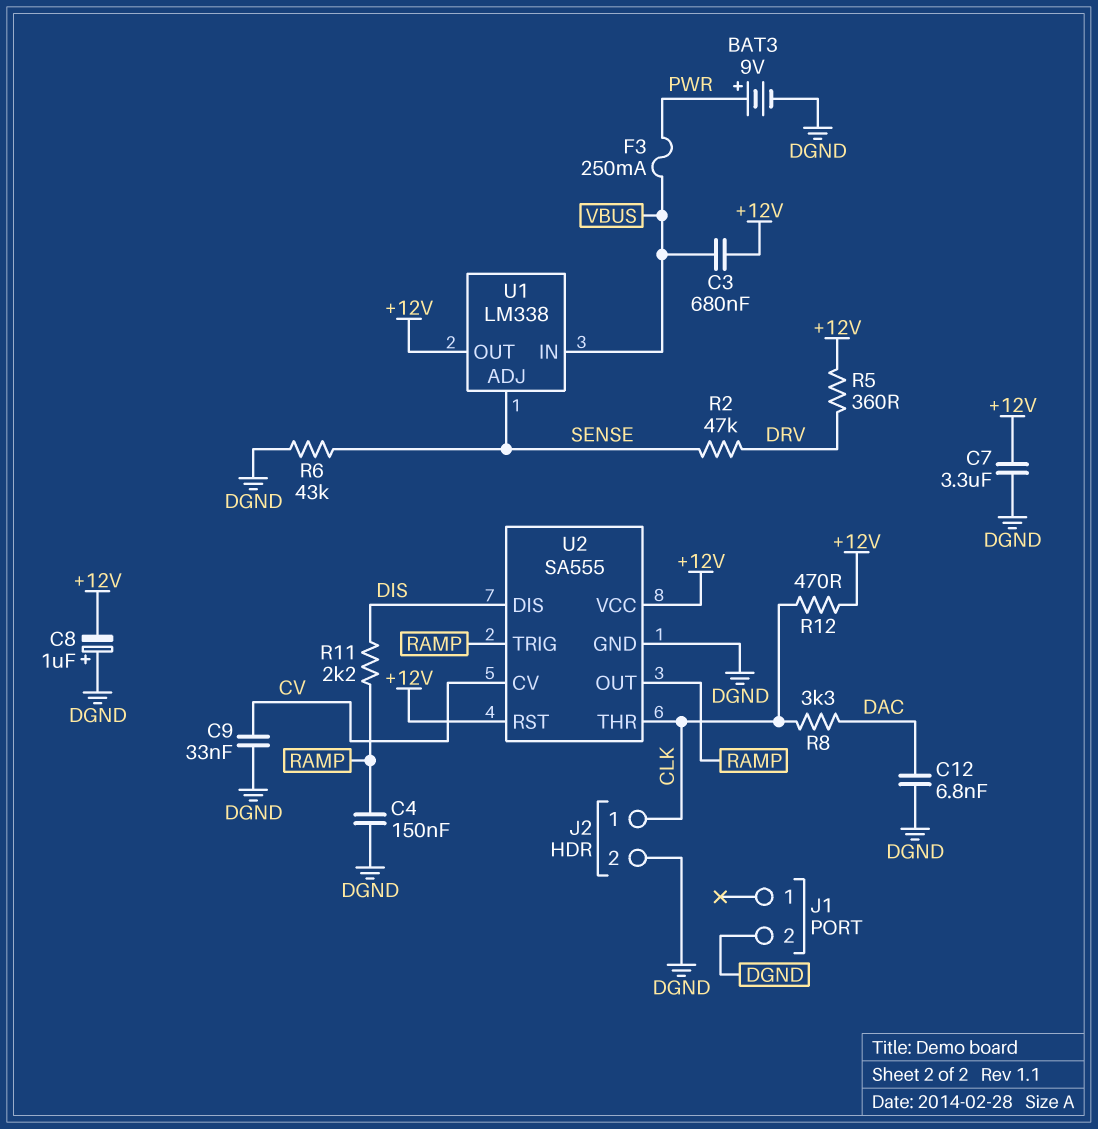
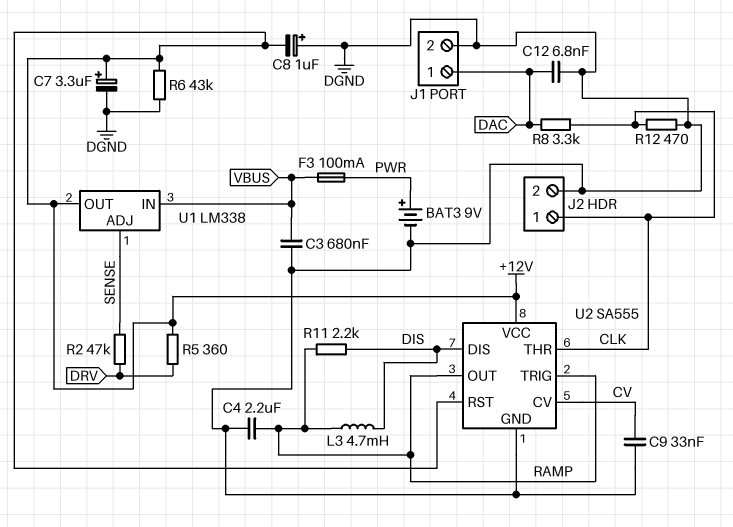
C3: 680nF (+12V, VBUS) -> 680nF (DGND, VBUS)
C4: 150nF (DGND, RAMP) -> 2.2uF (DGND, RAMP)
C7: 3.3uF (+12V, DGND) -> 3.3uF (plus +12V, minus DGND)
F3: 250mA (PWR, VBUS) -> 100mA (PWR, VBUS)
J1 pin 1: none -> DAC
L3: none -> 4.7mH (DIS, RAMP)
R6: 43k (DGND, SENSE) -> 43k (+12V, DGND)
R12: 470 (+12V, CLK) -> 470 (CLK, DGND)

